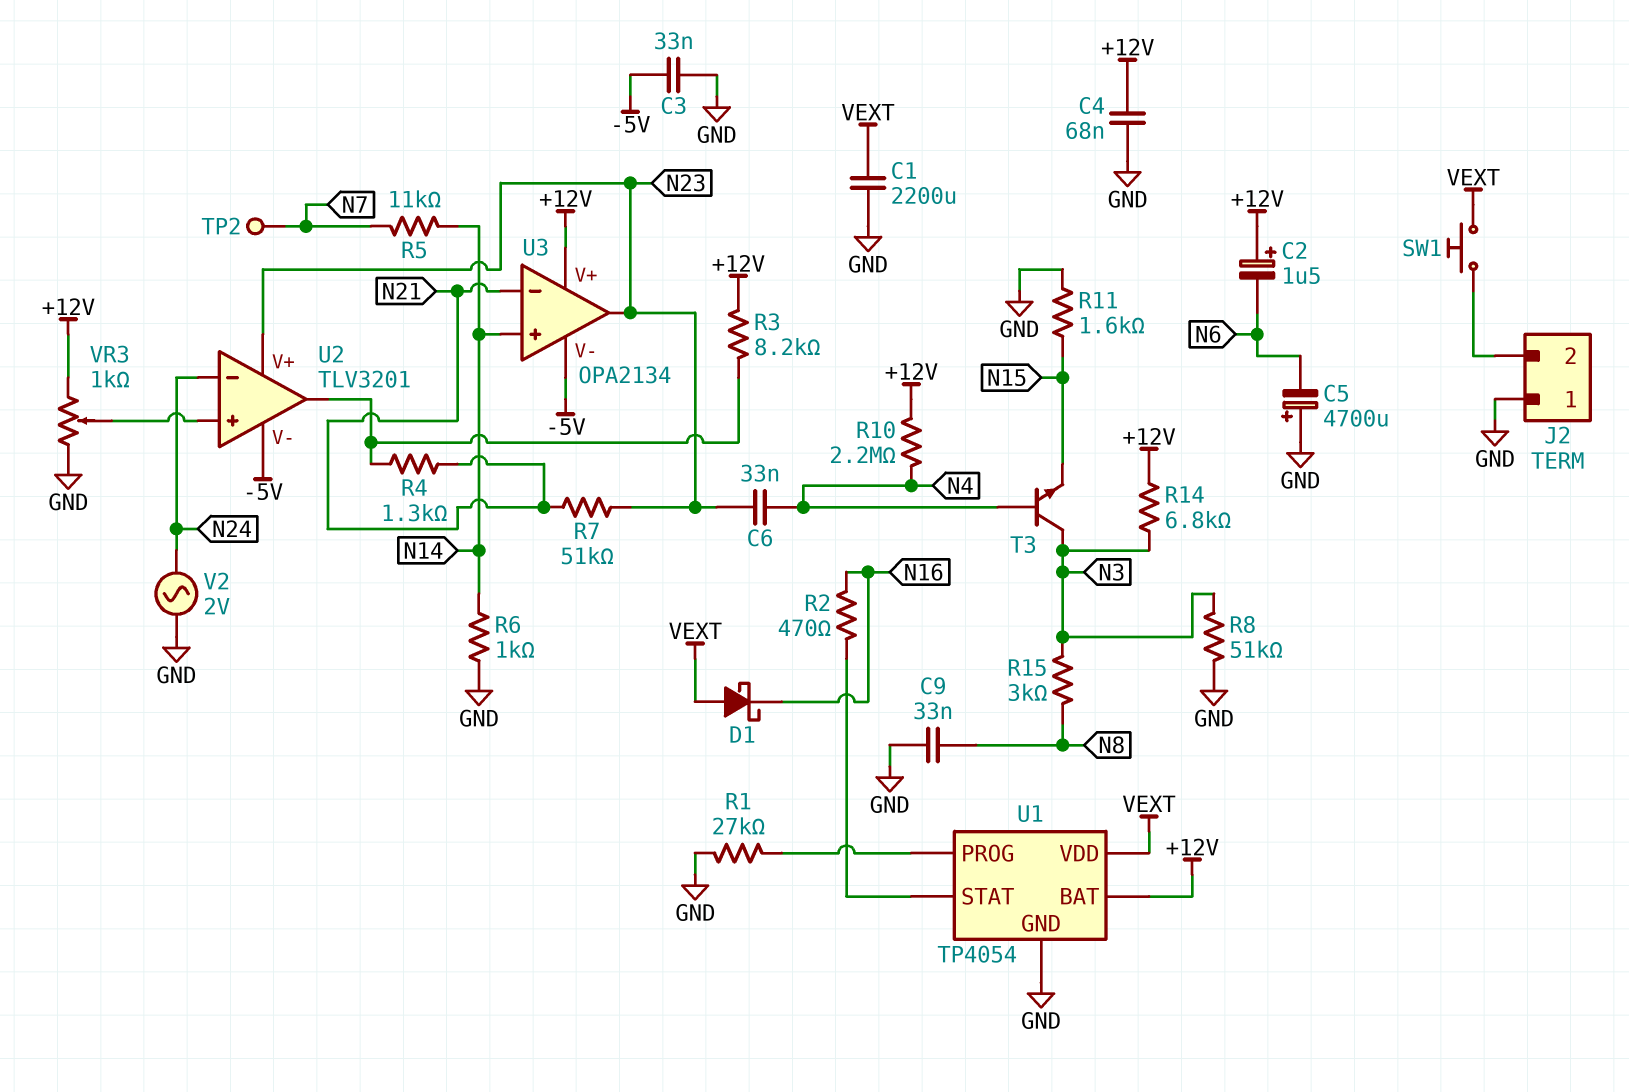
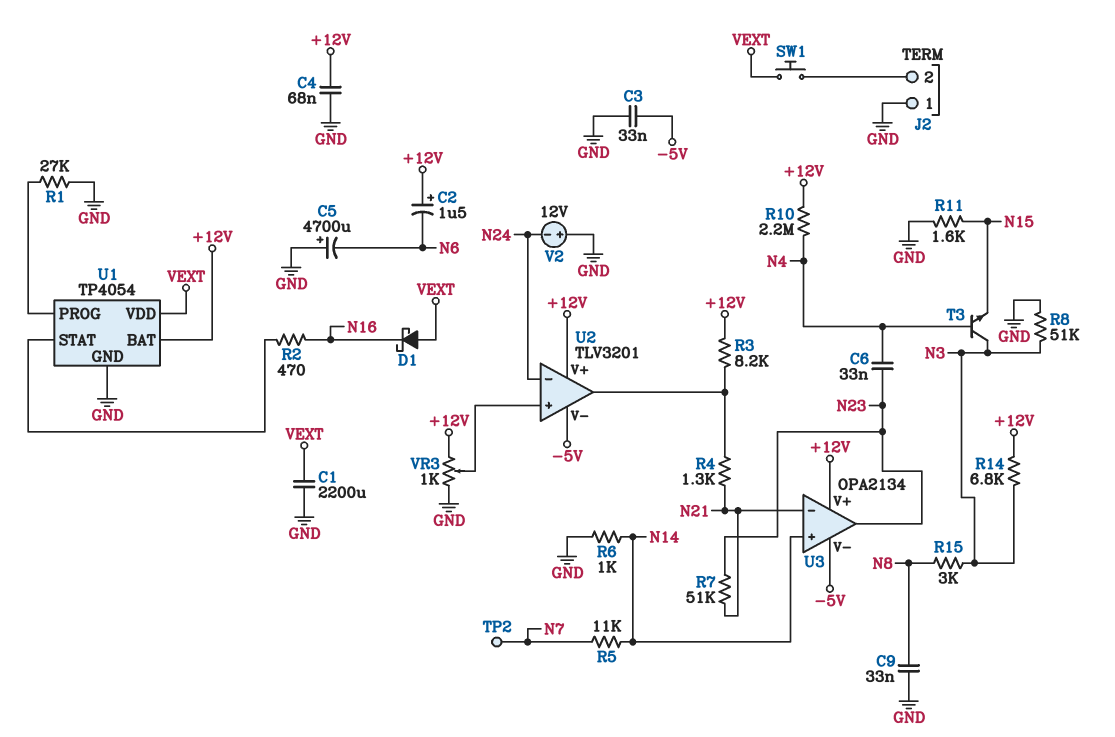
U2 pin V+: N23 -> +12V
V2: AC 2V (GND, N24) -> 12V (plus GND, minus N24)

